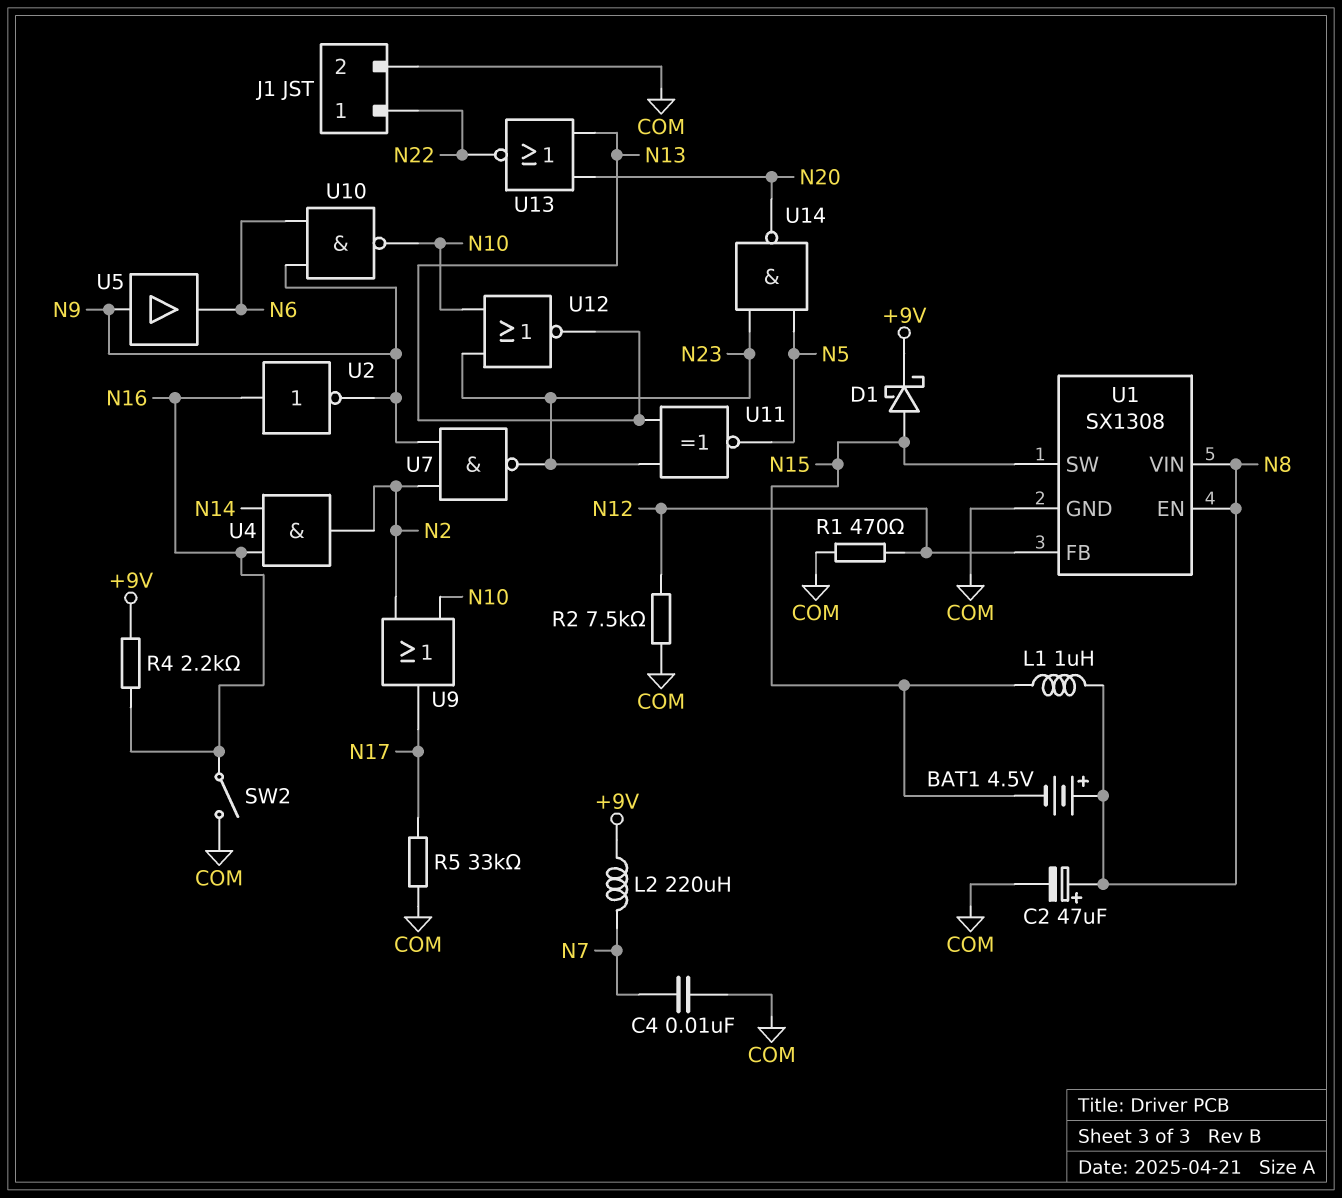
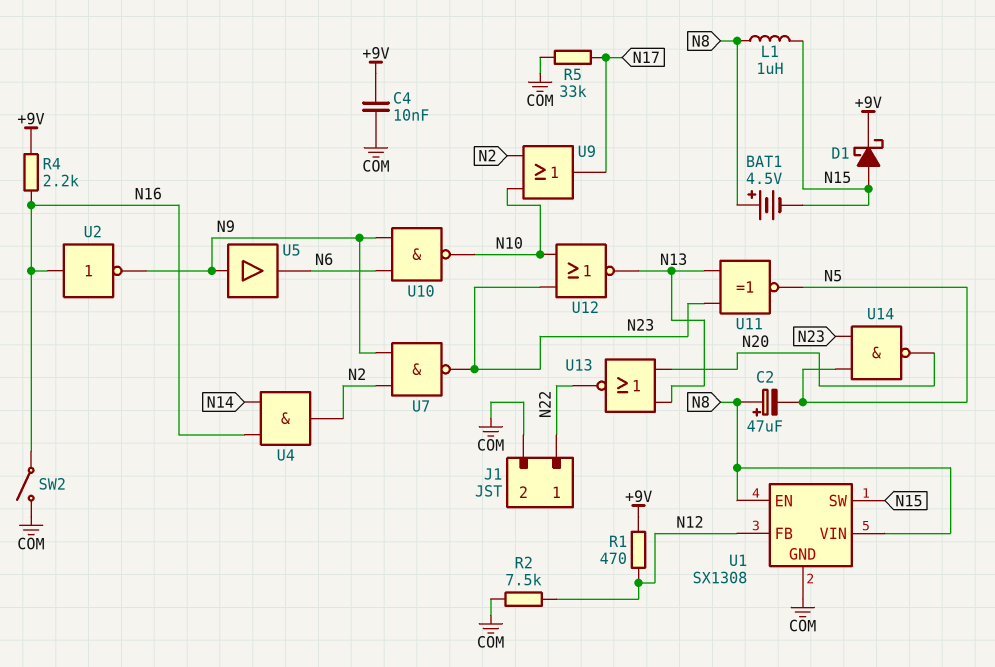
C2: 47uF (plus N8, minus COM) -> 47uF (plus N8, minus N5)
C4: 10nF (COM, N7) -> 10nF (+9V, COM)
L2: 220uH (+9V, N7) -> none
R1: 470 (COM, N12) -> 470 (+9V, N12)

